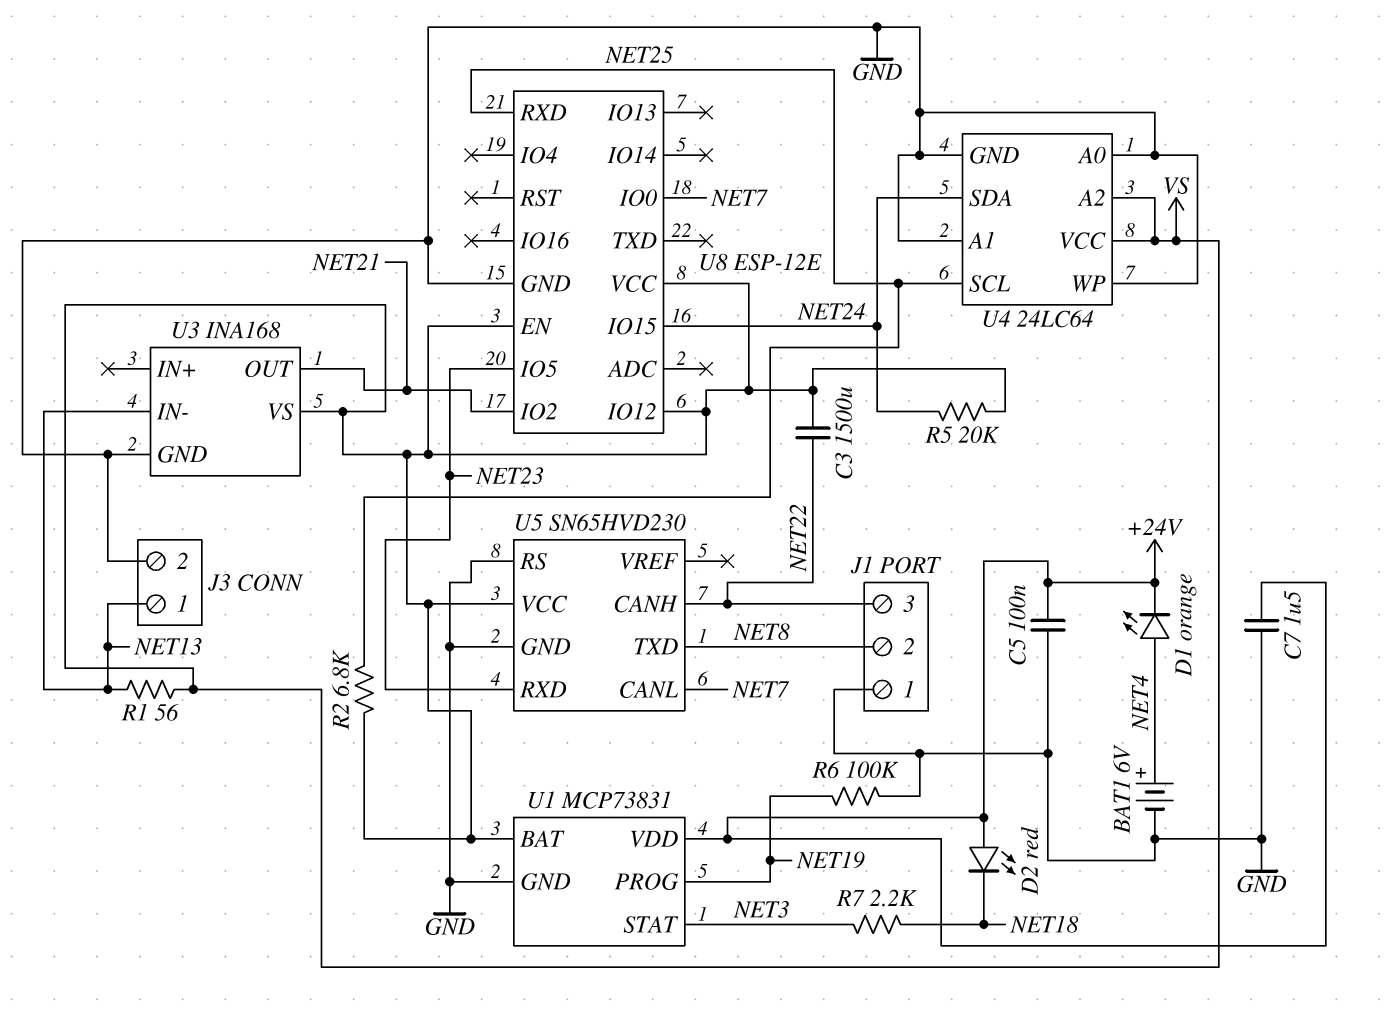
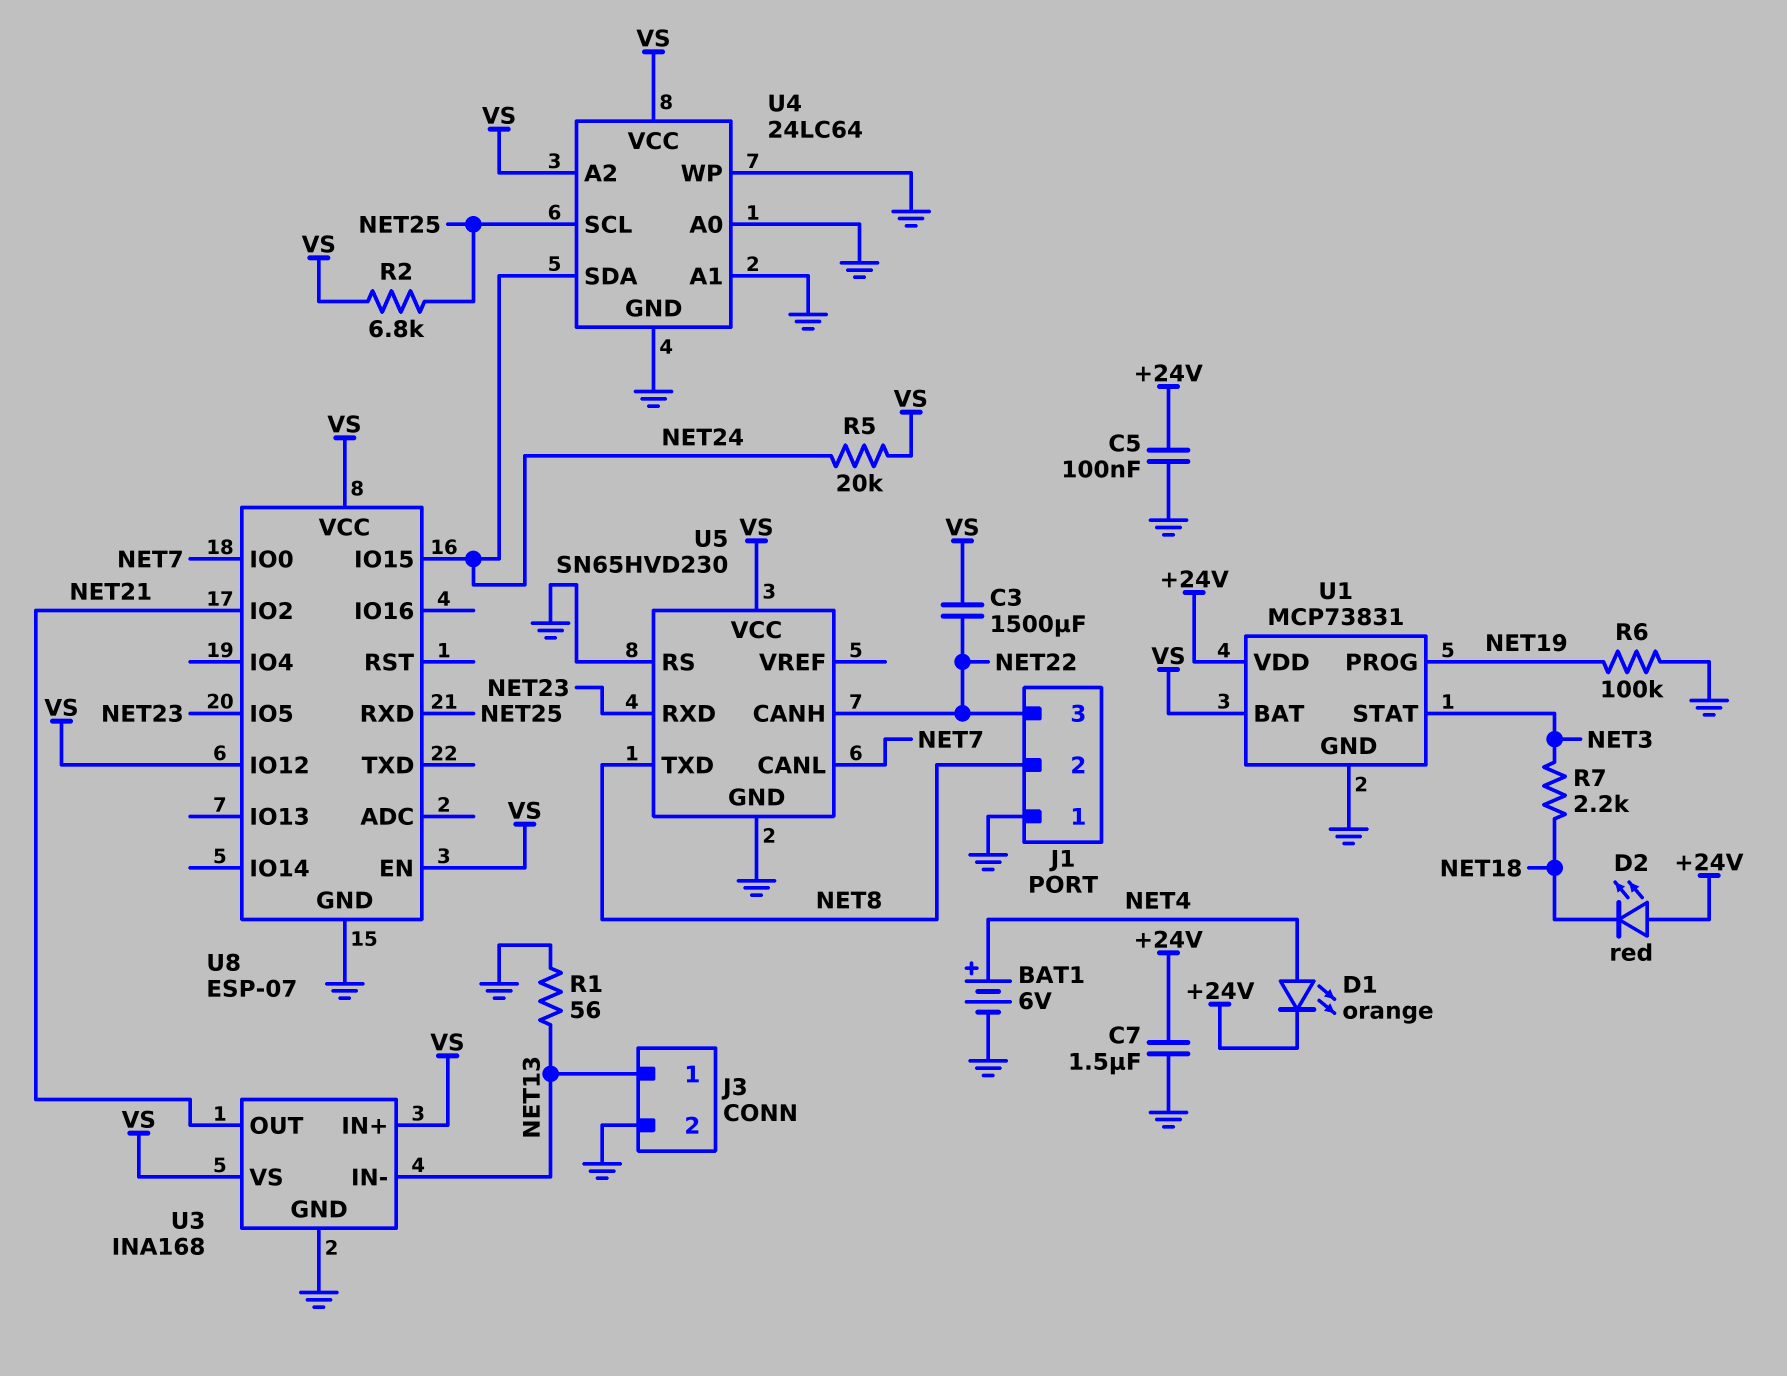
R1: 56 (NET13, VS) -> 56 (GND, NET13)
U3 pin IN+: none -> VS
U8: ESP-12E -> ESP-07

